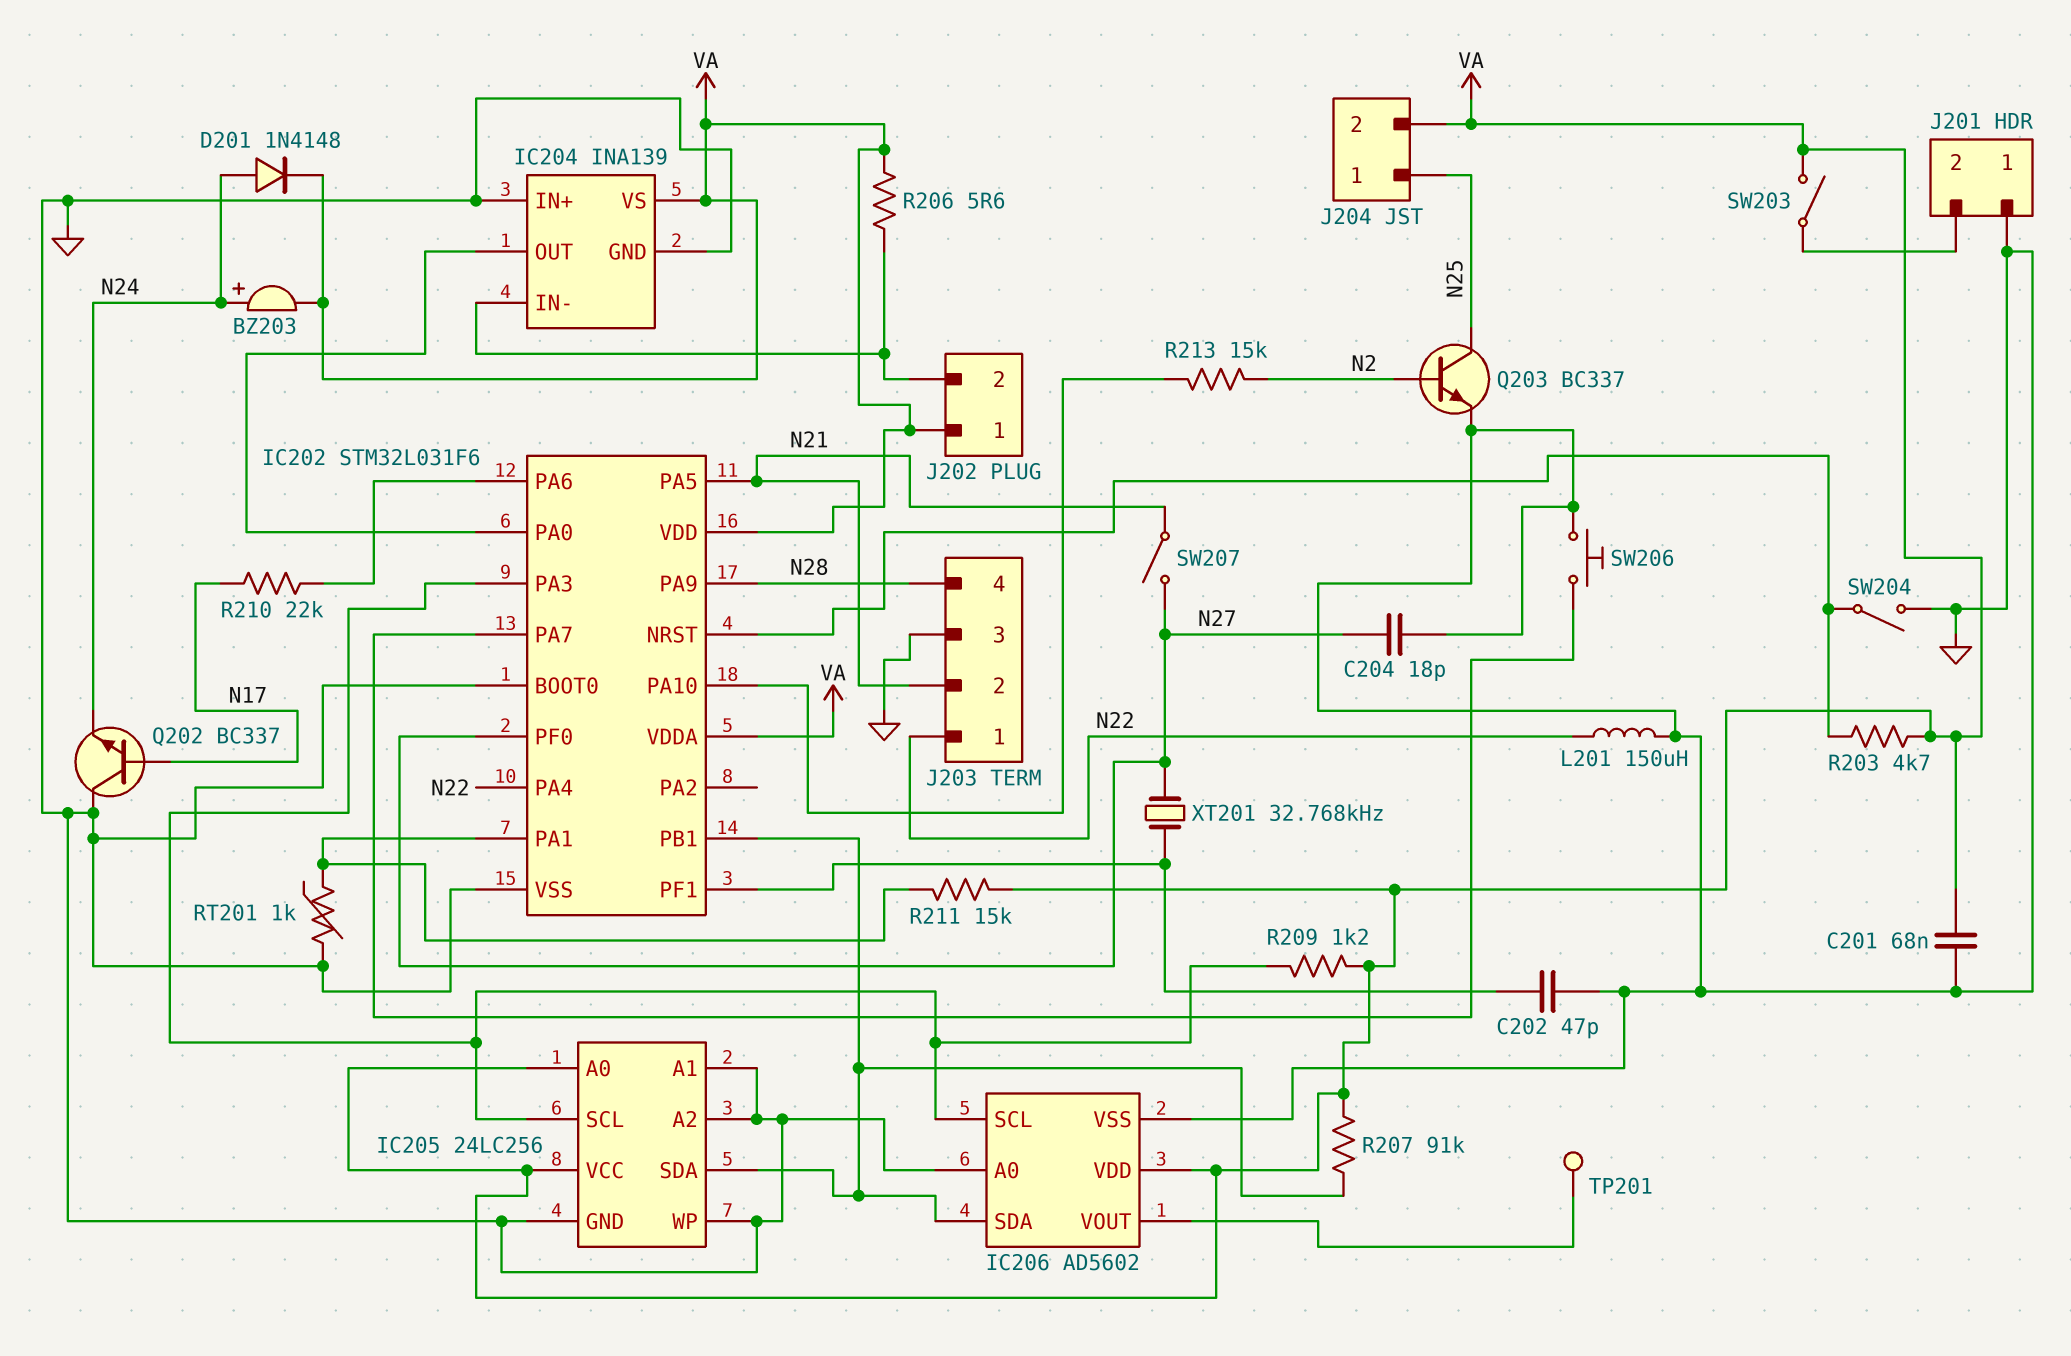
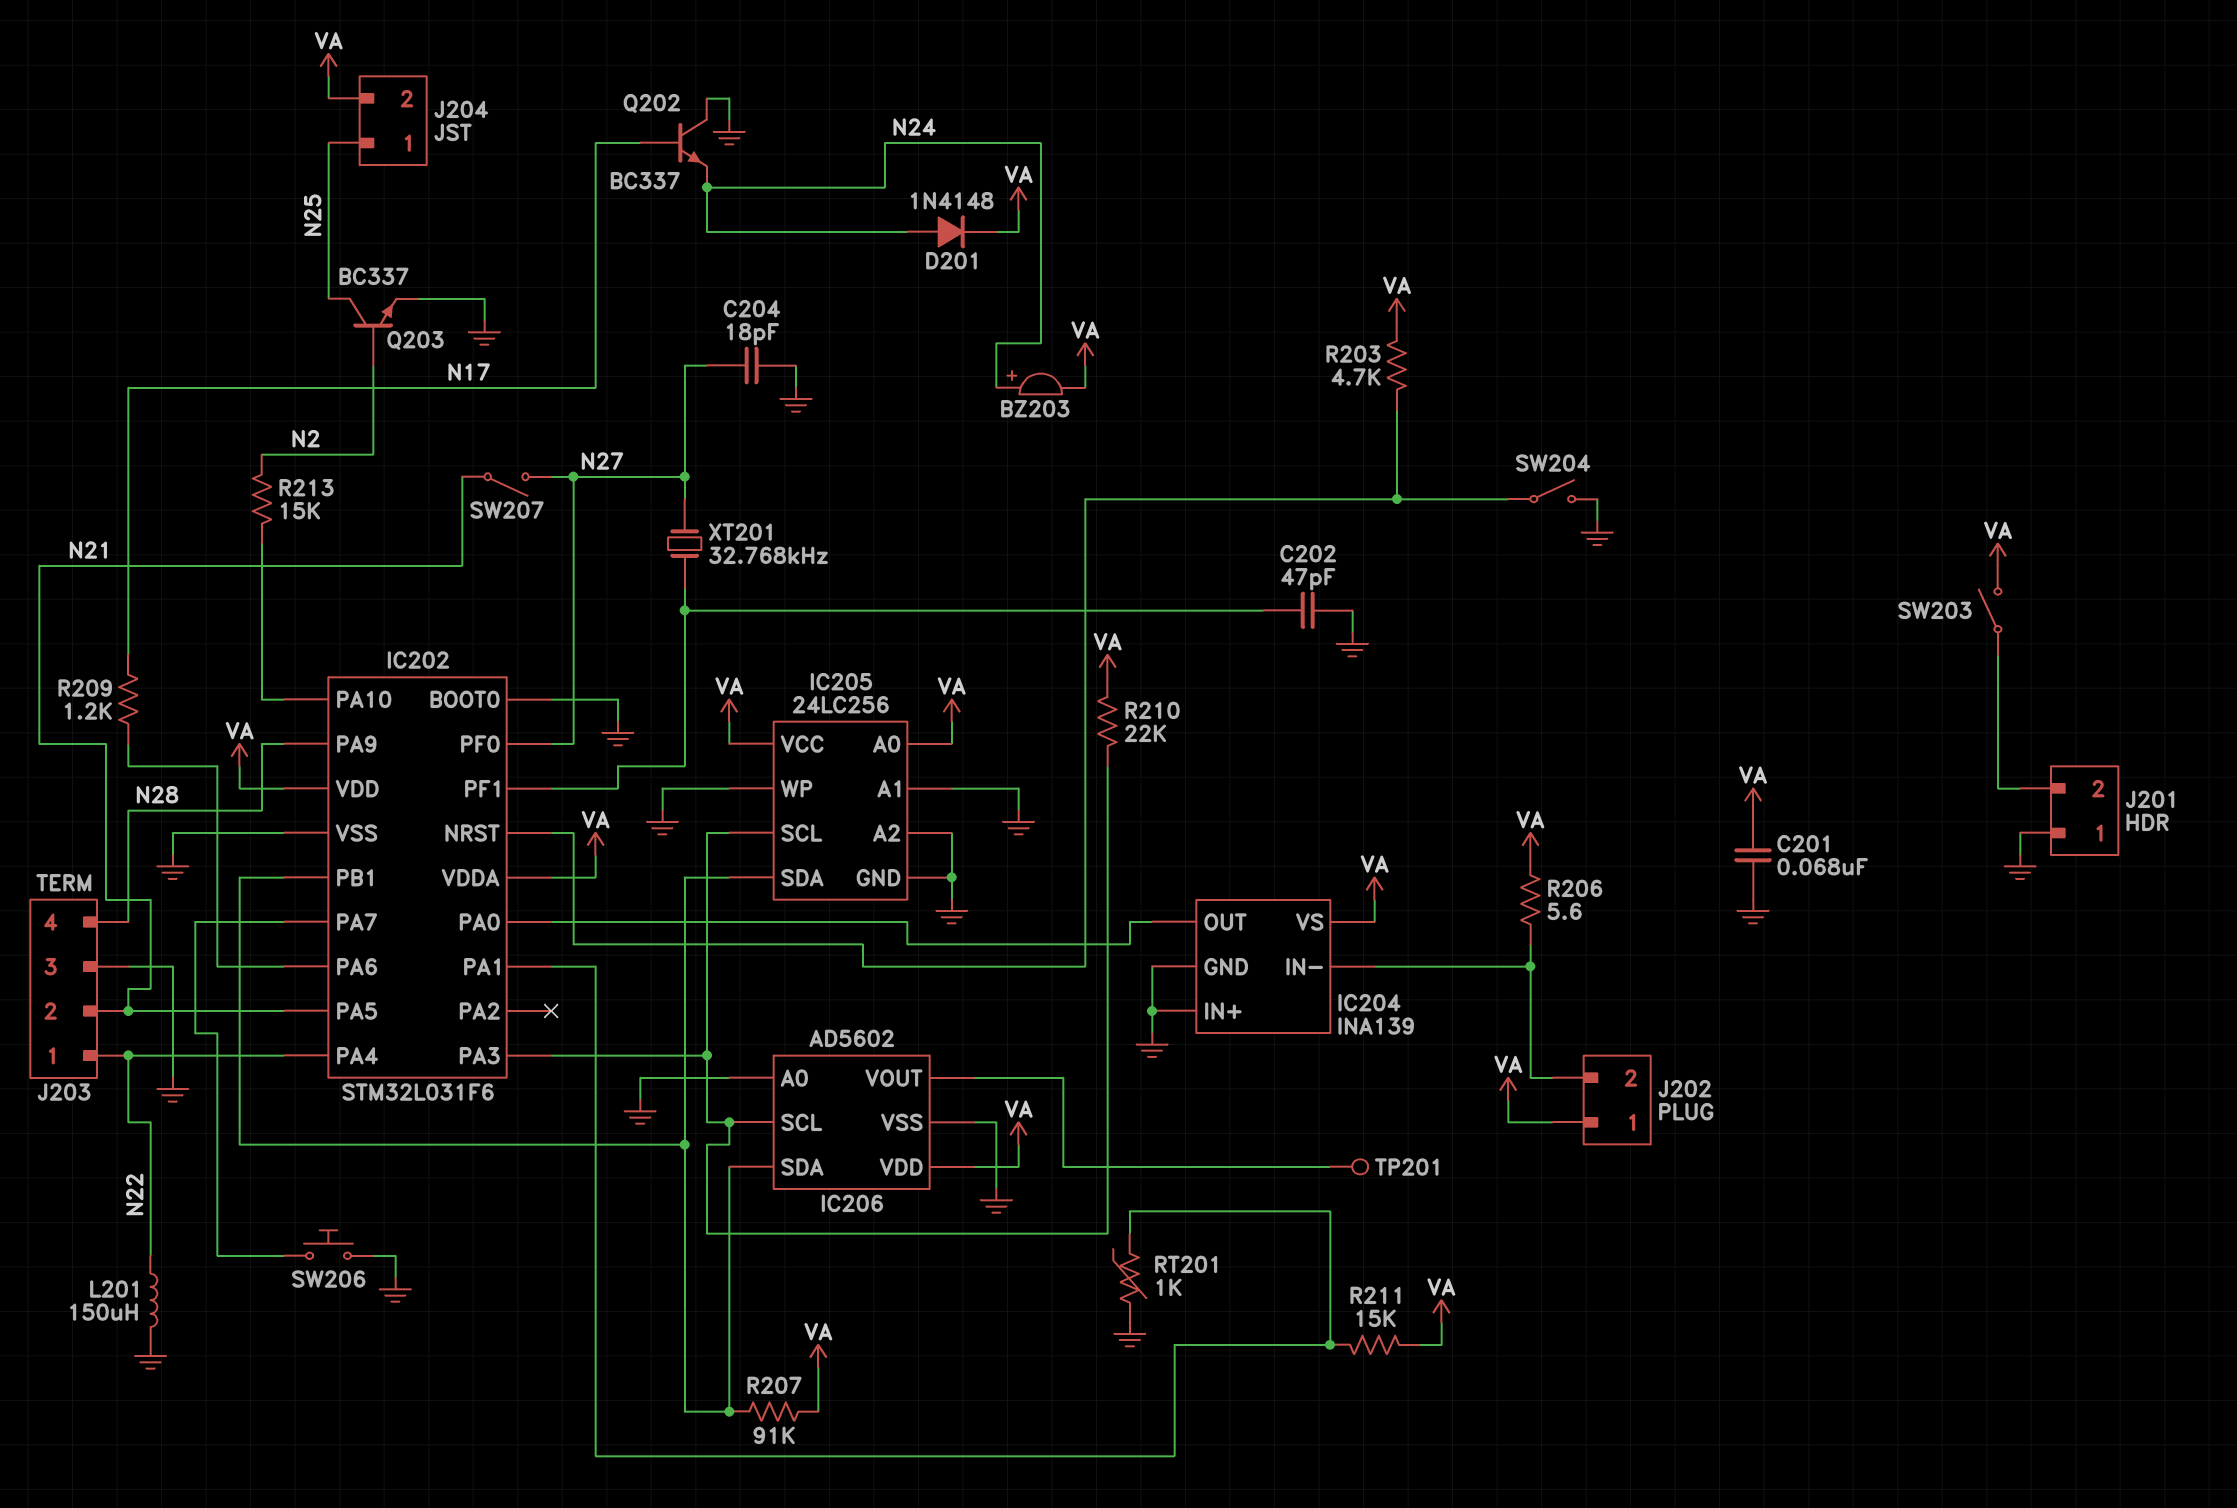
R209: 1.2k (IC202/PA3, VA) -> 1.2k (IC202/PA6, N17)
R210: 22k (IC202/PA6, N17) -> 22k (IC202/PA3, VA)

